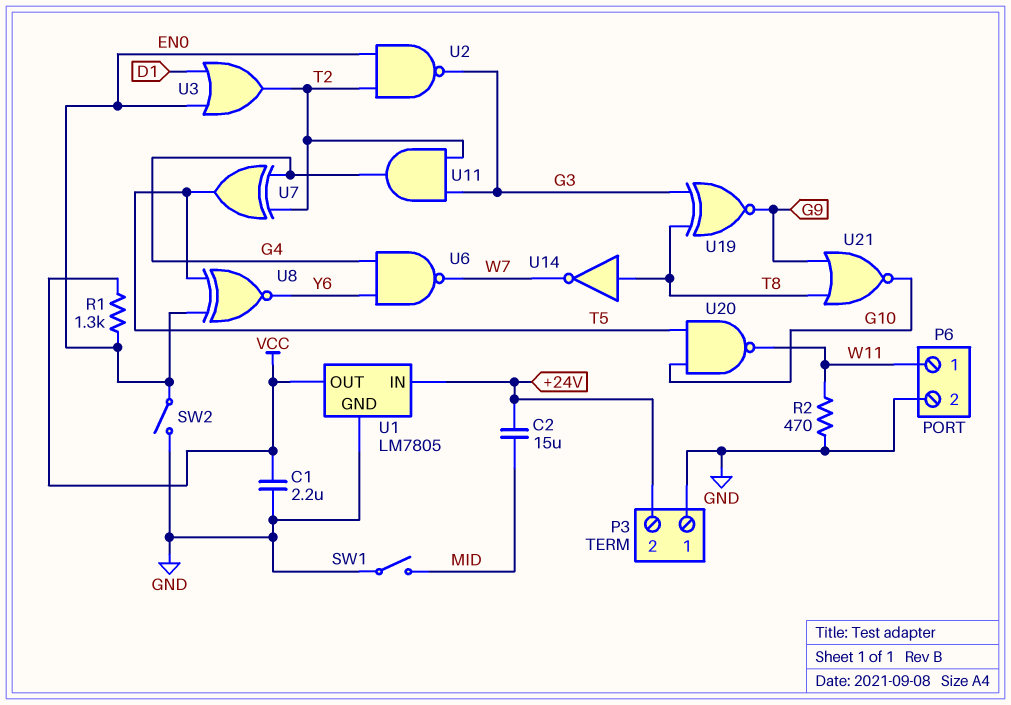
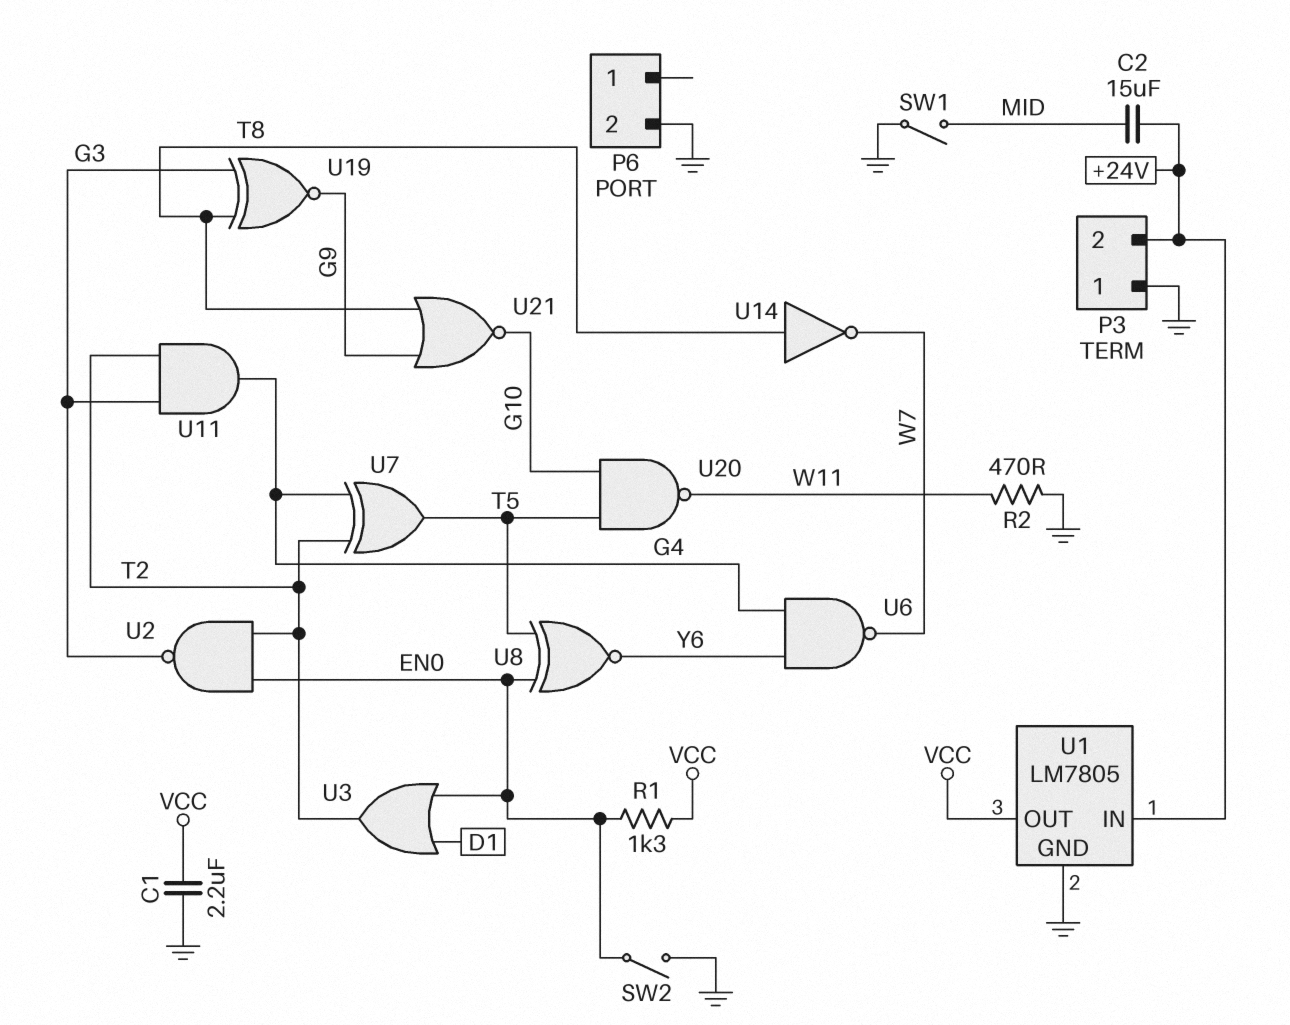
P6 pin 1: W11 -> none

